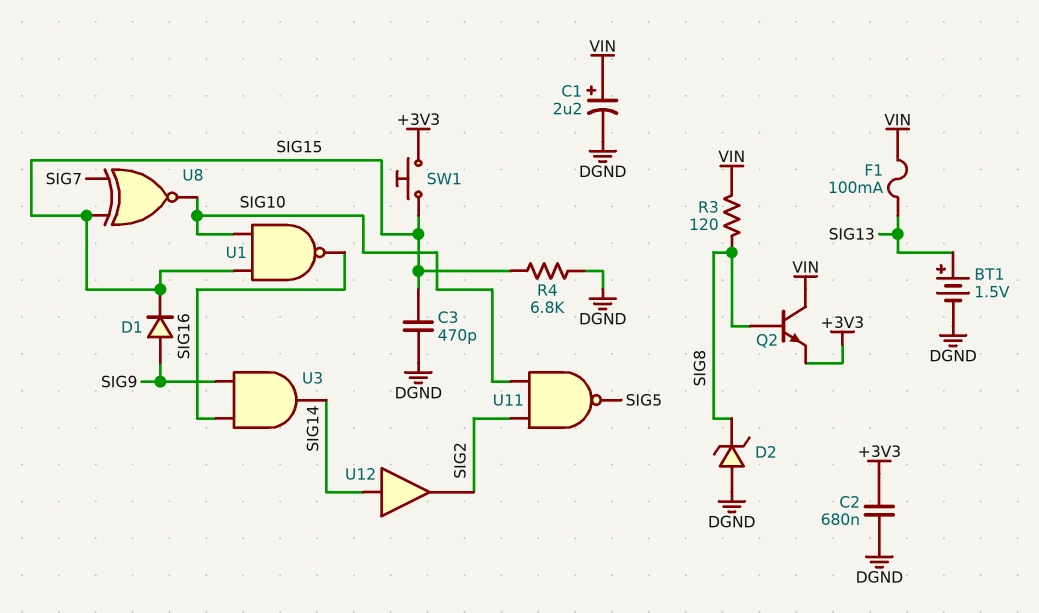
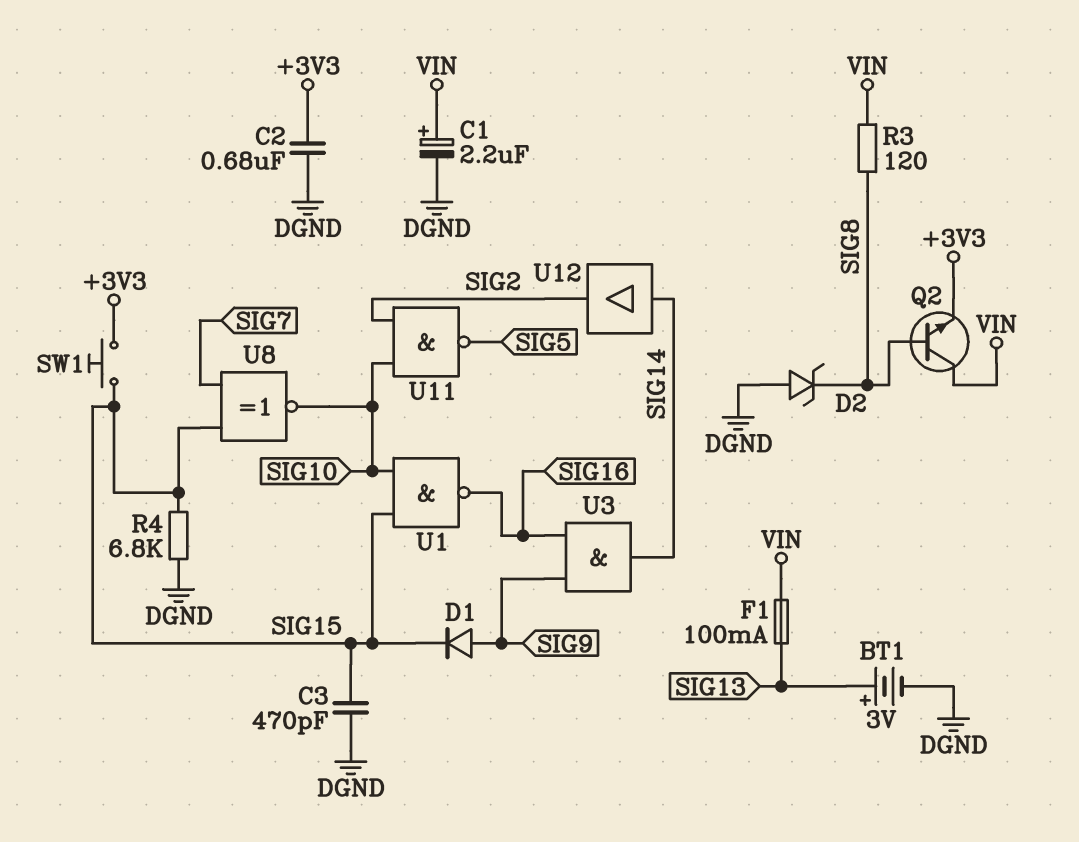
BT1: 1.5V (plus SIG13, minus DGND) -> 3V (plus SIG13, minus DGND)

